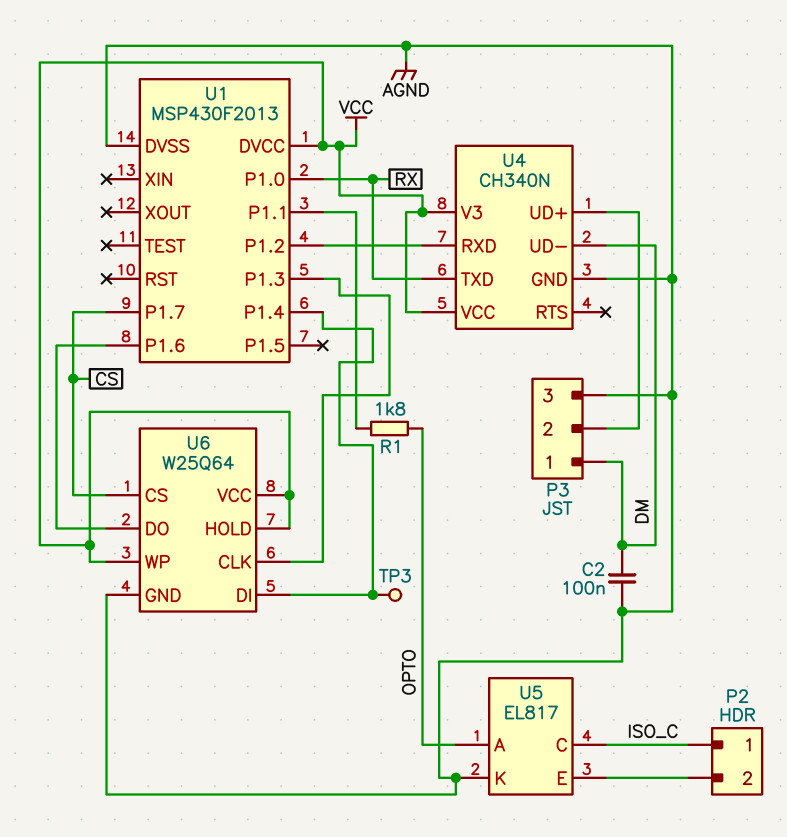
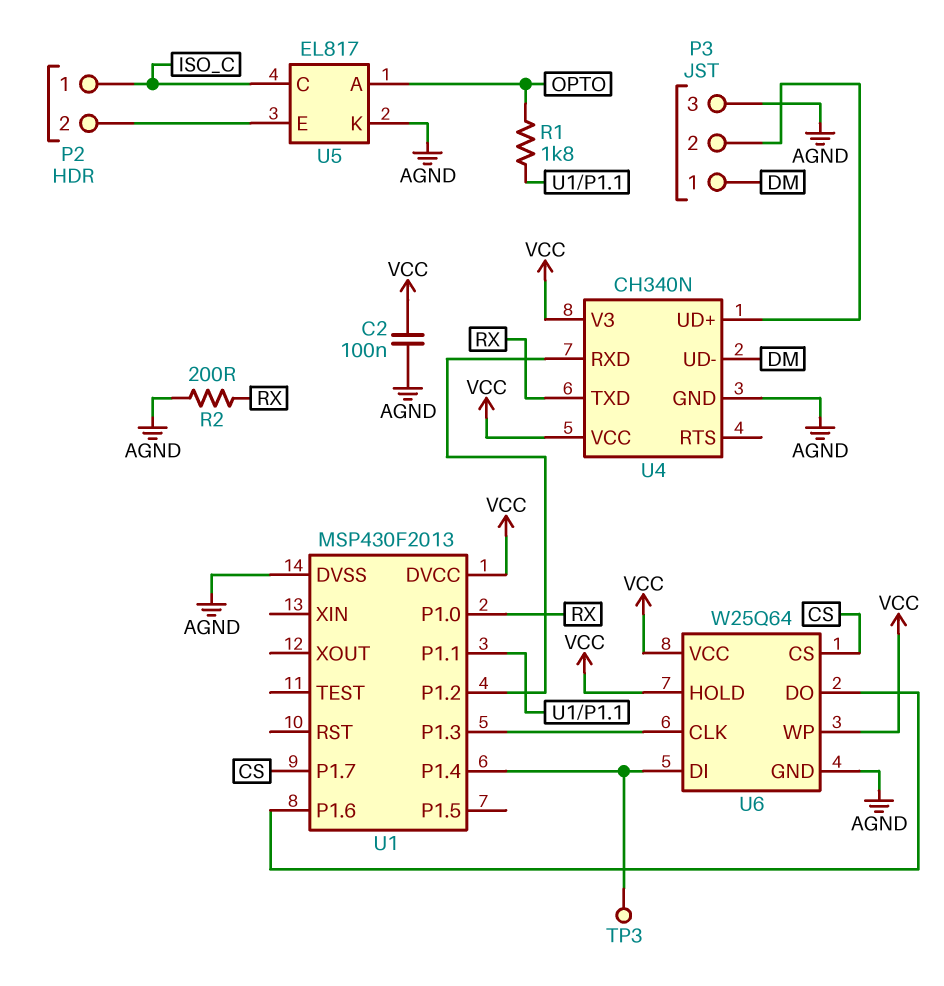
C2: 100nF (AGND, DM) -> 100nF (AGND, VCC)
R2: none -> 200 (AGND, RX)

